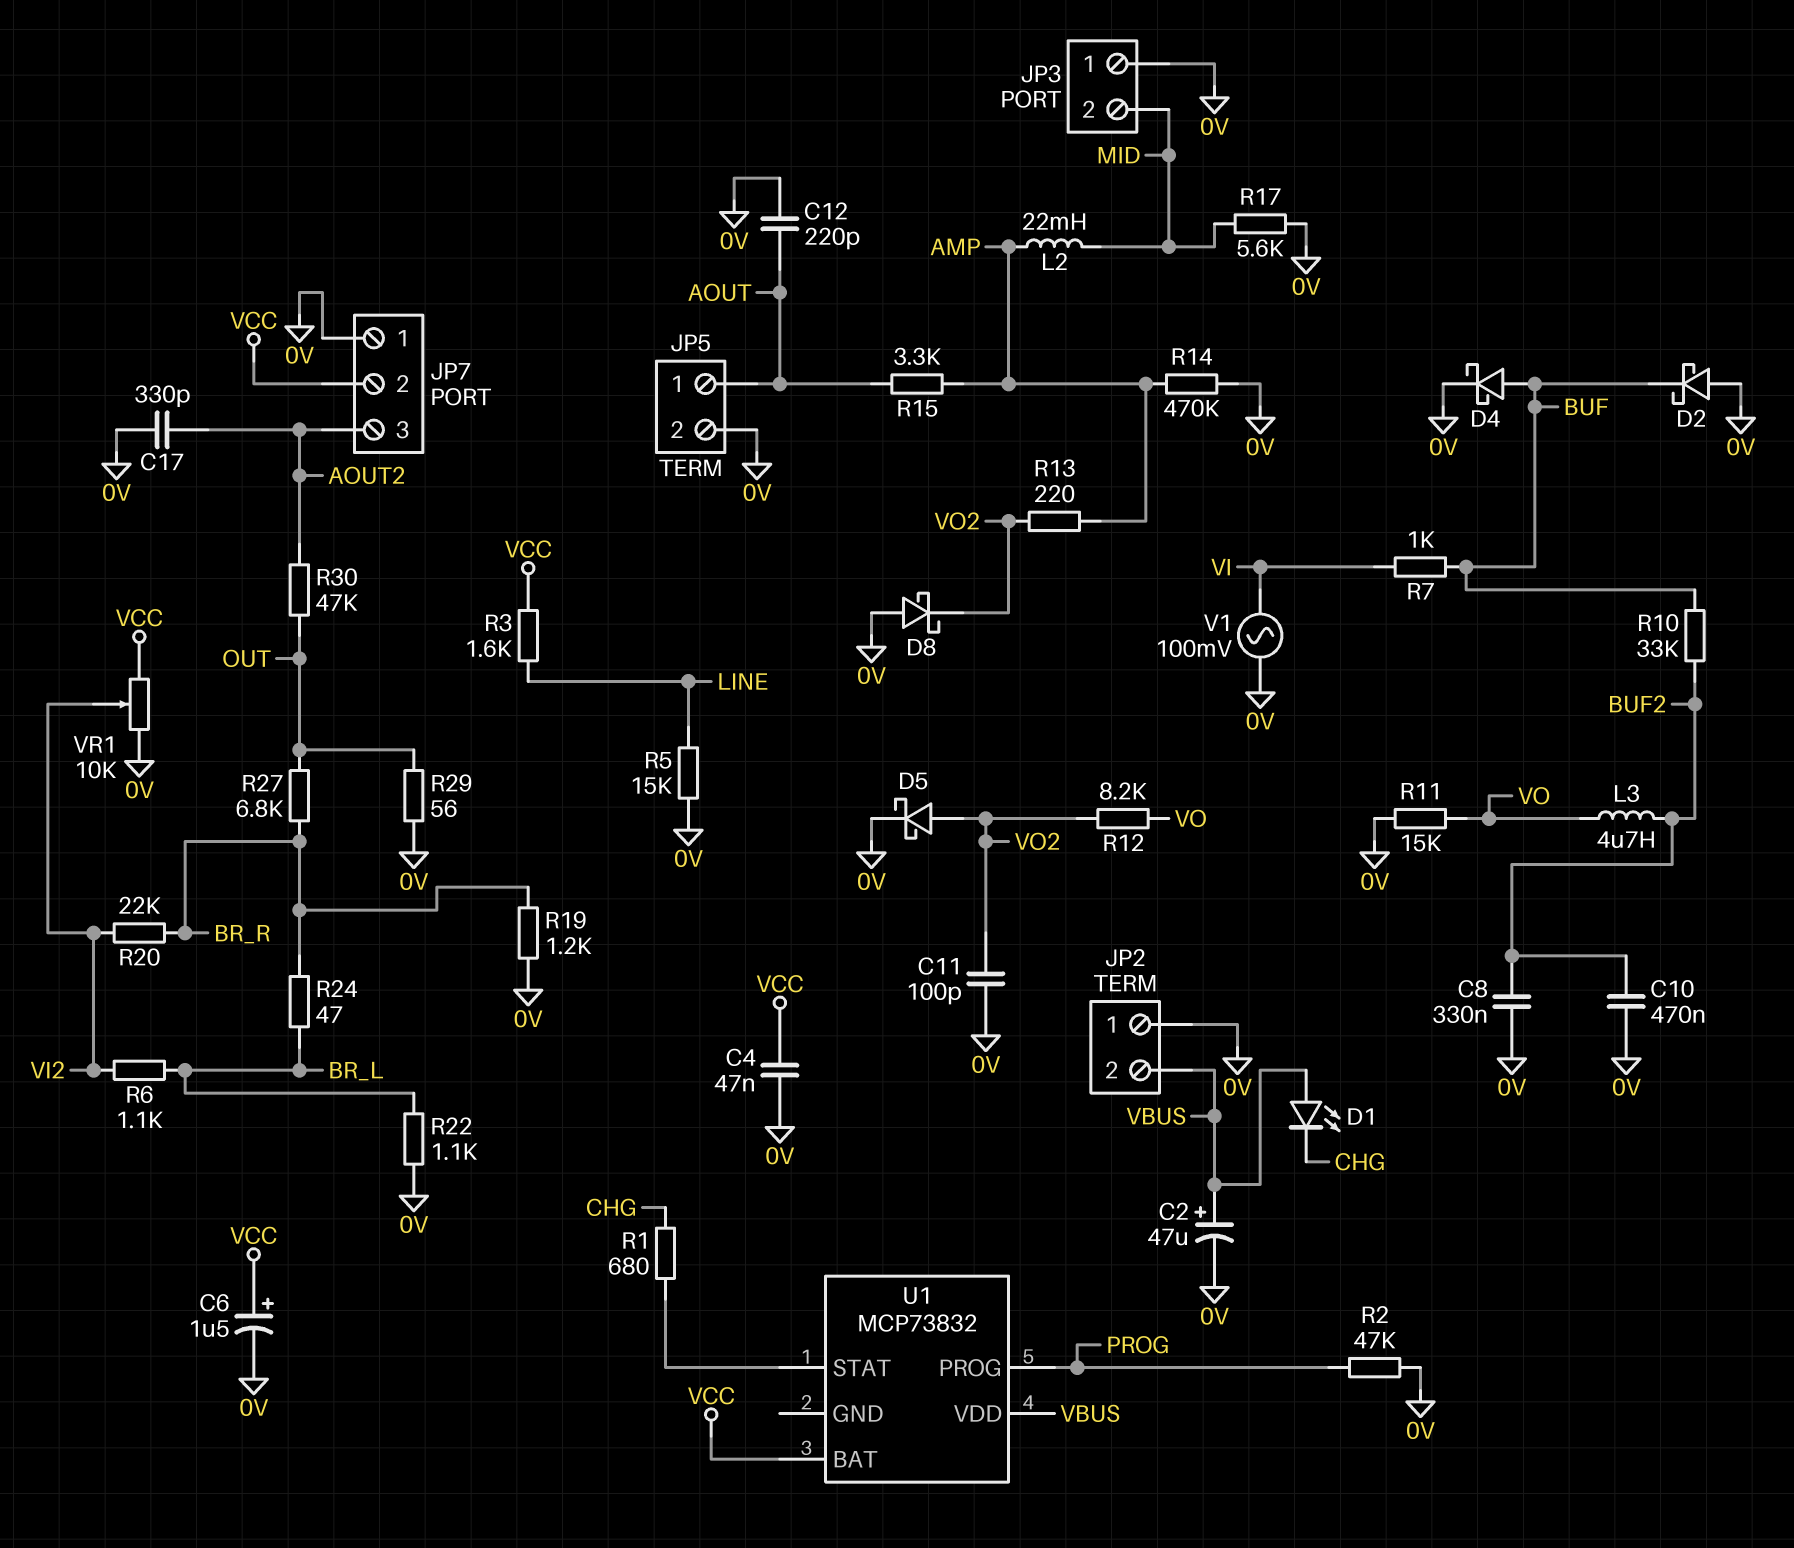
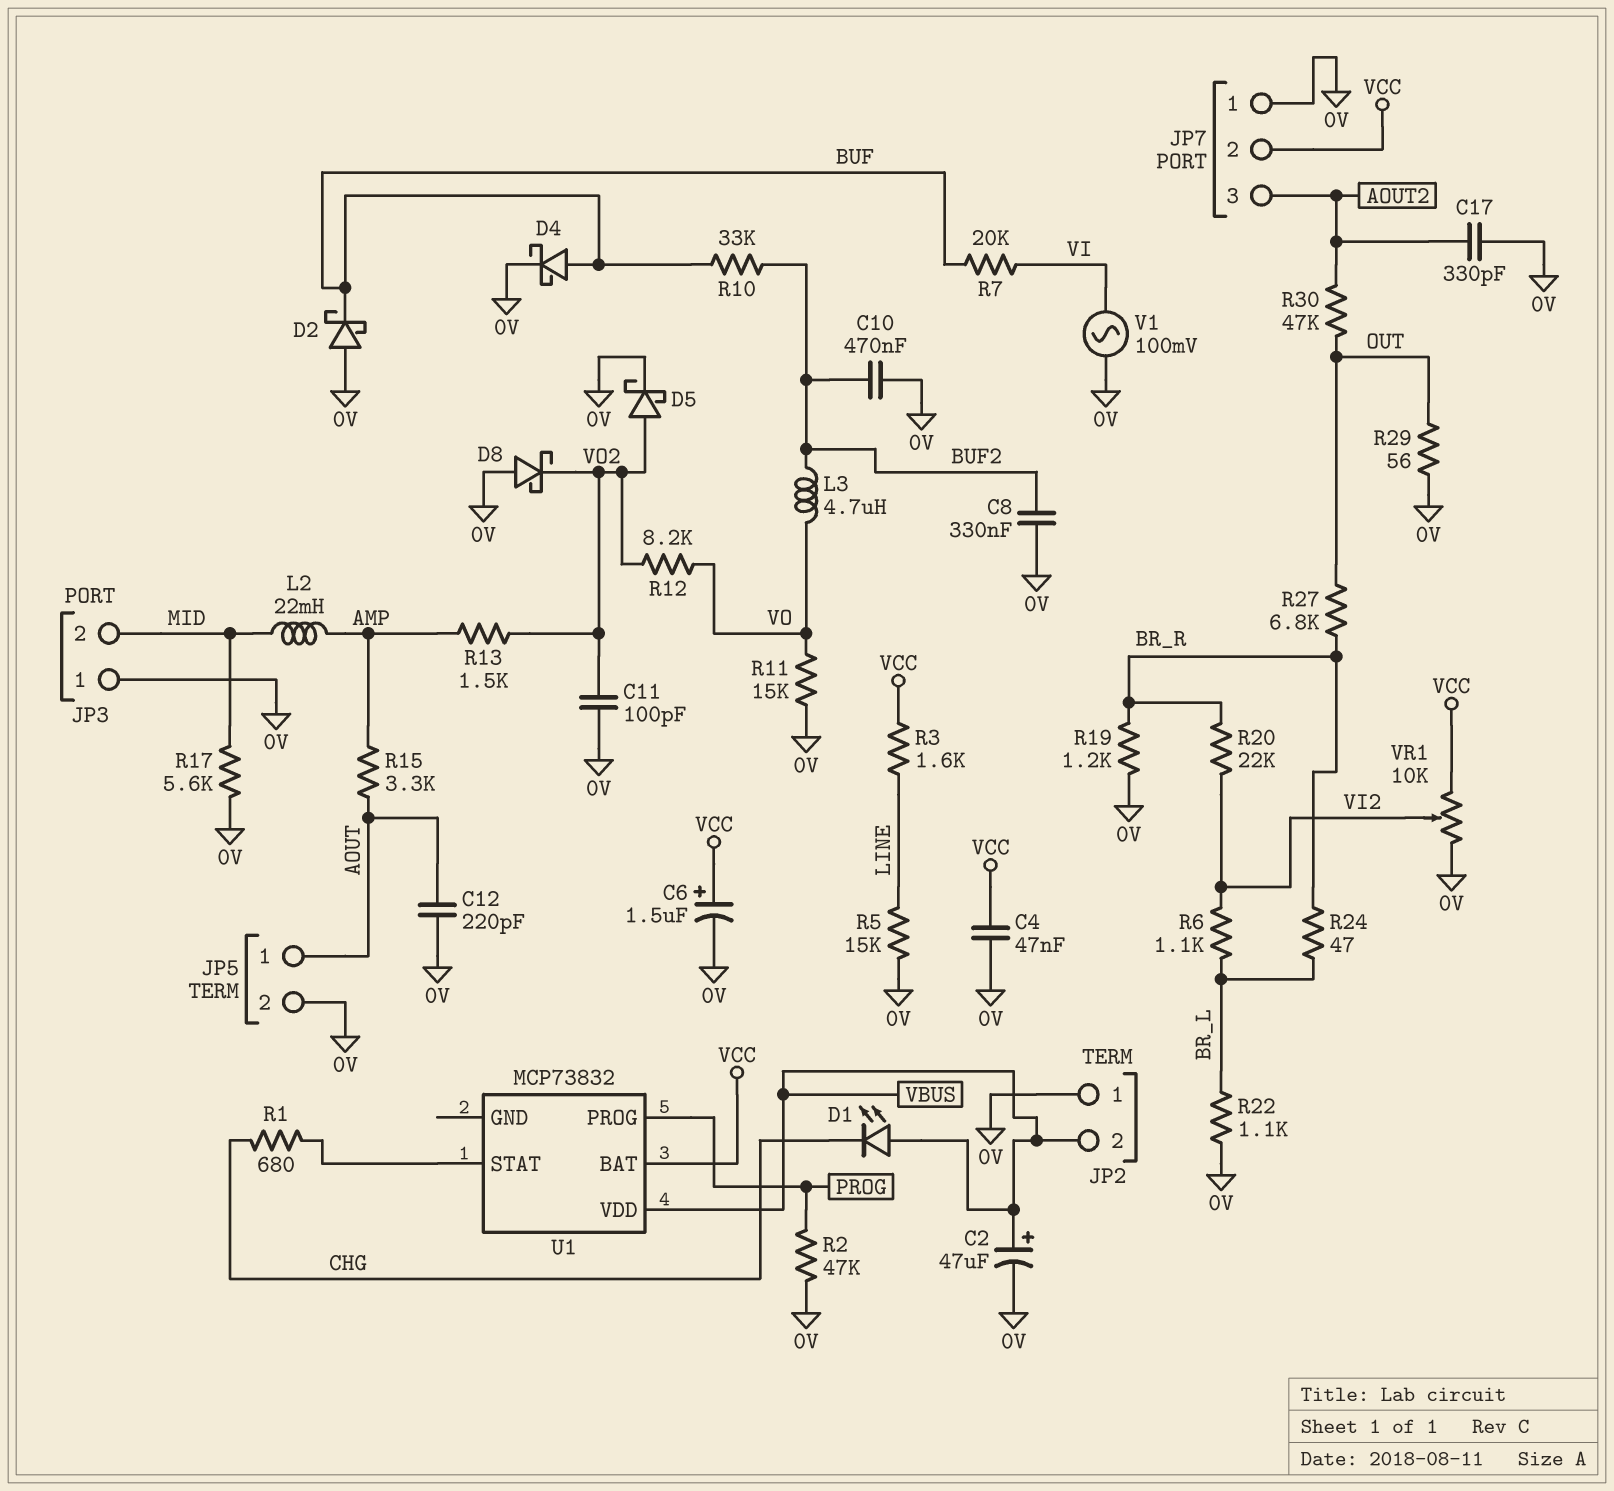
R7: 1k (BUF, VI) -> 20k (BUF, VI)
R13: 220 (AMP, VO2) -> 1.5k (AMP, VO2)
R14: 470k (0V, AMP) -> none

